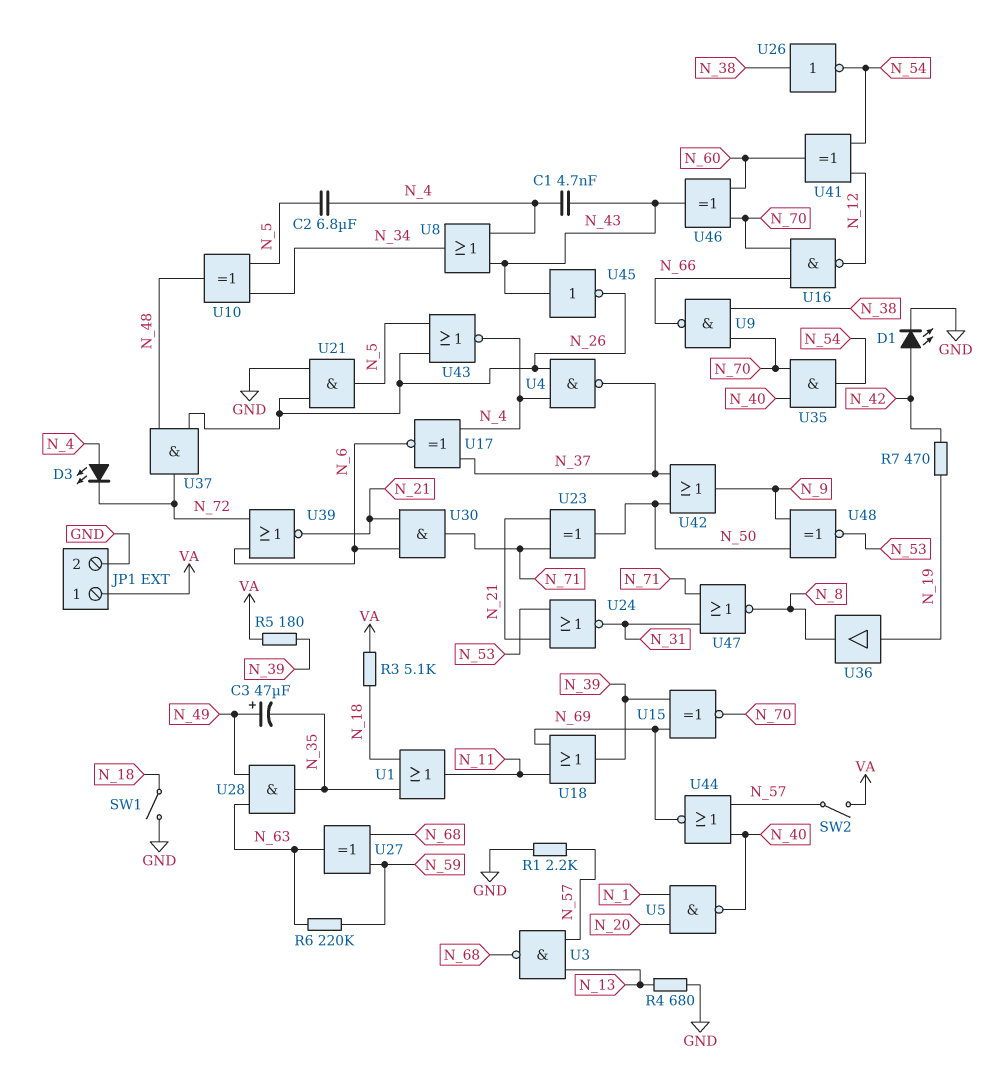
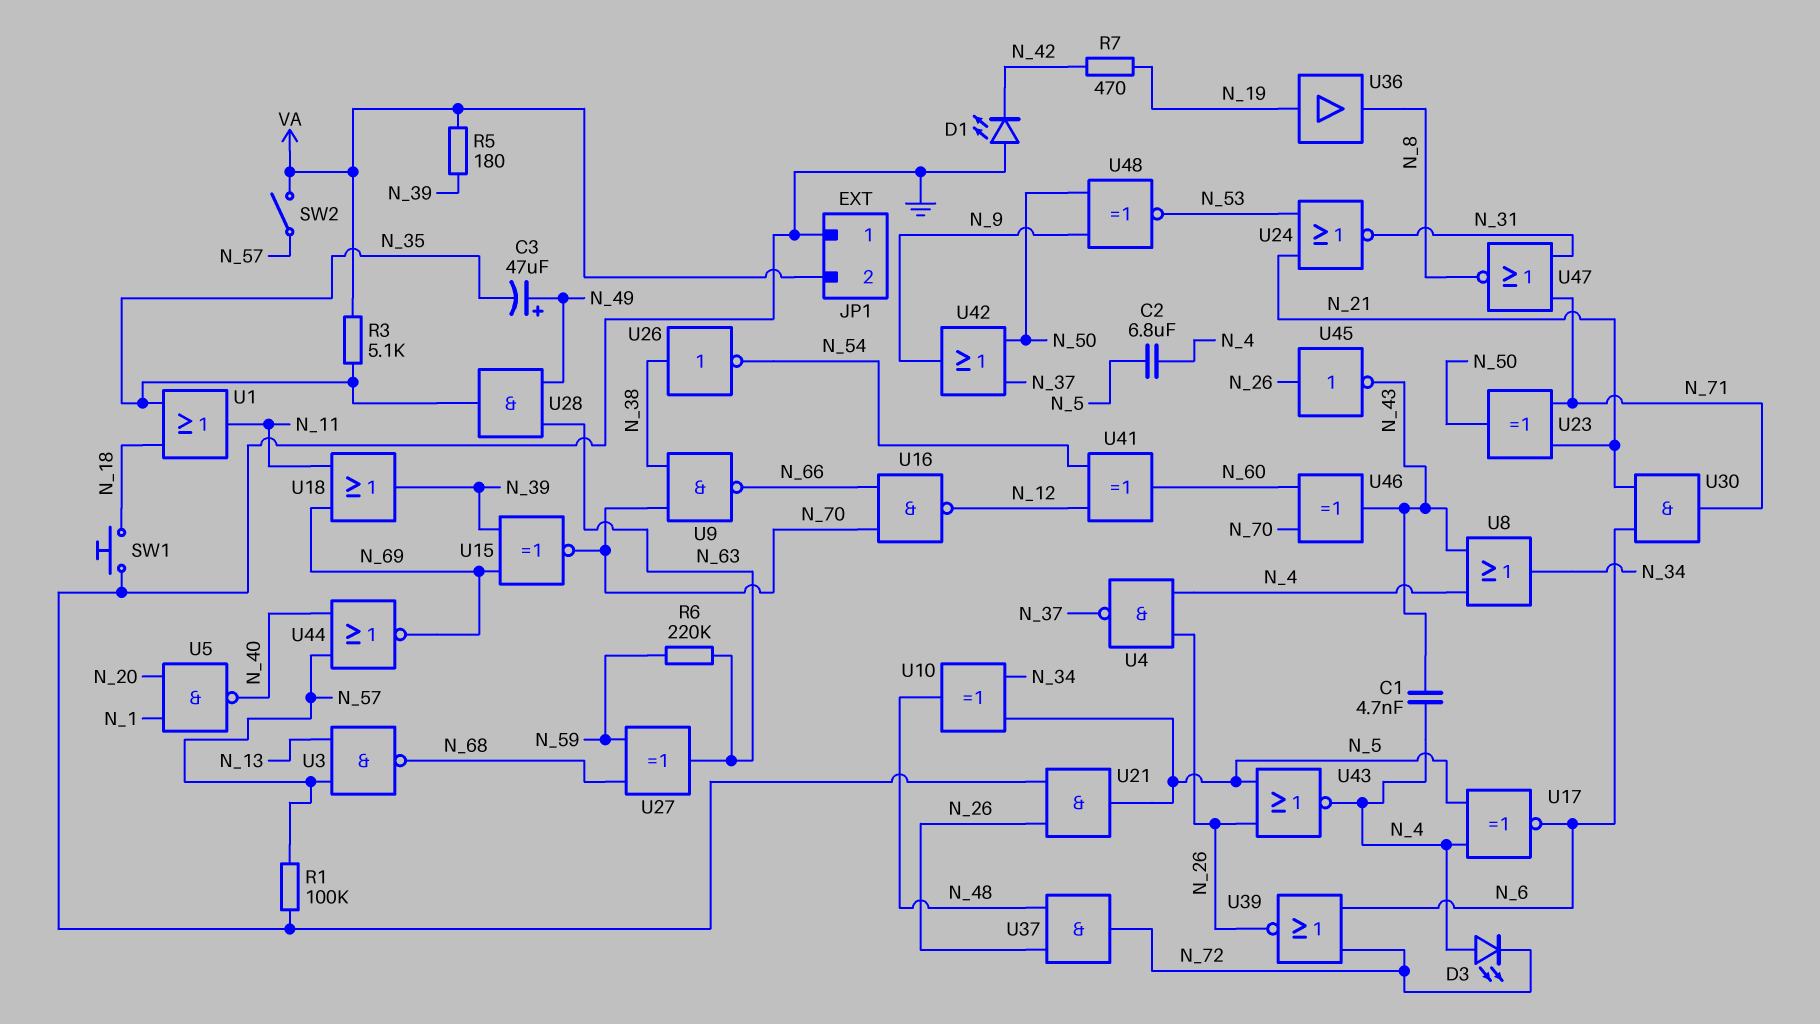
D1: LED (A N_42, K GND) -> LED (A GND, K N_42)
JP1 pin 1: VA -> GND
JP1 pin 2: GND -> VA
R1: 2.2k (GND, N_57) -> 100k (GND, N_57)
R3: 5.1k (N_18, VA) -> 5.1k (N_35, VA)
R4: 680 (GND, N_13) -> none
SW1: switch (GND, N_18) -> button (GND, N_18)
U17: XNOR (in N_4, in N_37, out N_6) -> XNOR (in N_4, in N_5, out N_6)
U35: AND (in N_40, in N_70, out N_54) -> none
U39: NOR (in N_6, in N_72, out N_21) -> NOR (in N_6, in N_72, out N_26)
U45: NOT (in N_43, out N_26) -> NOT (in N_26, out N_43)

